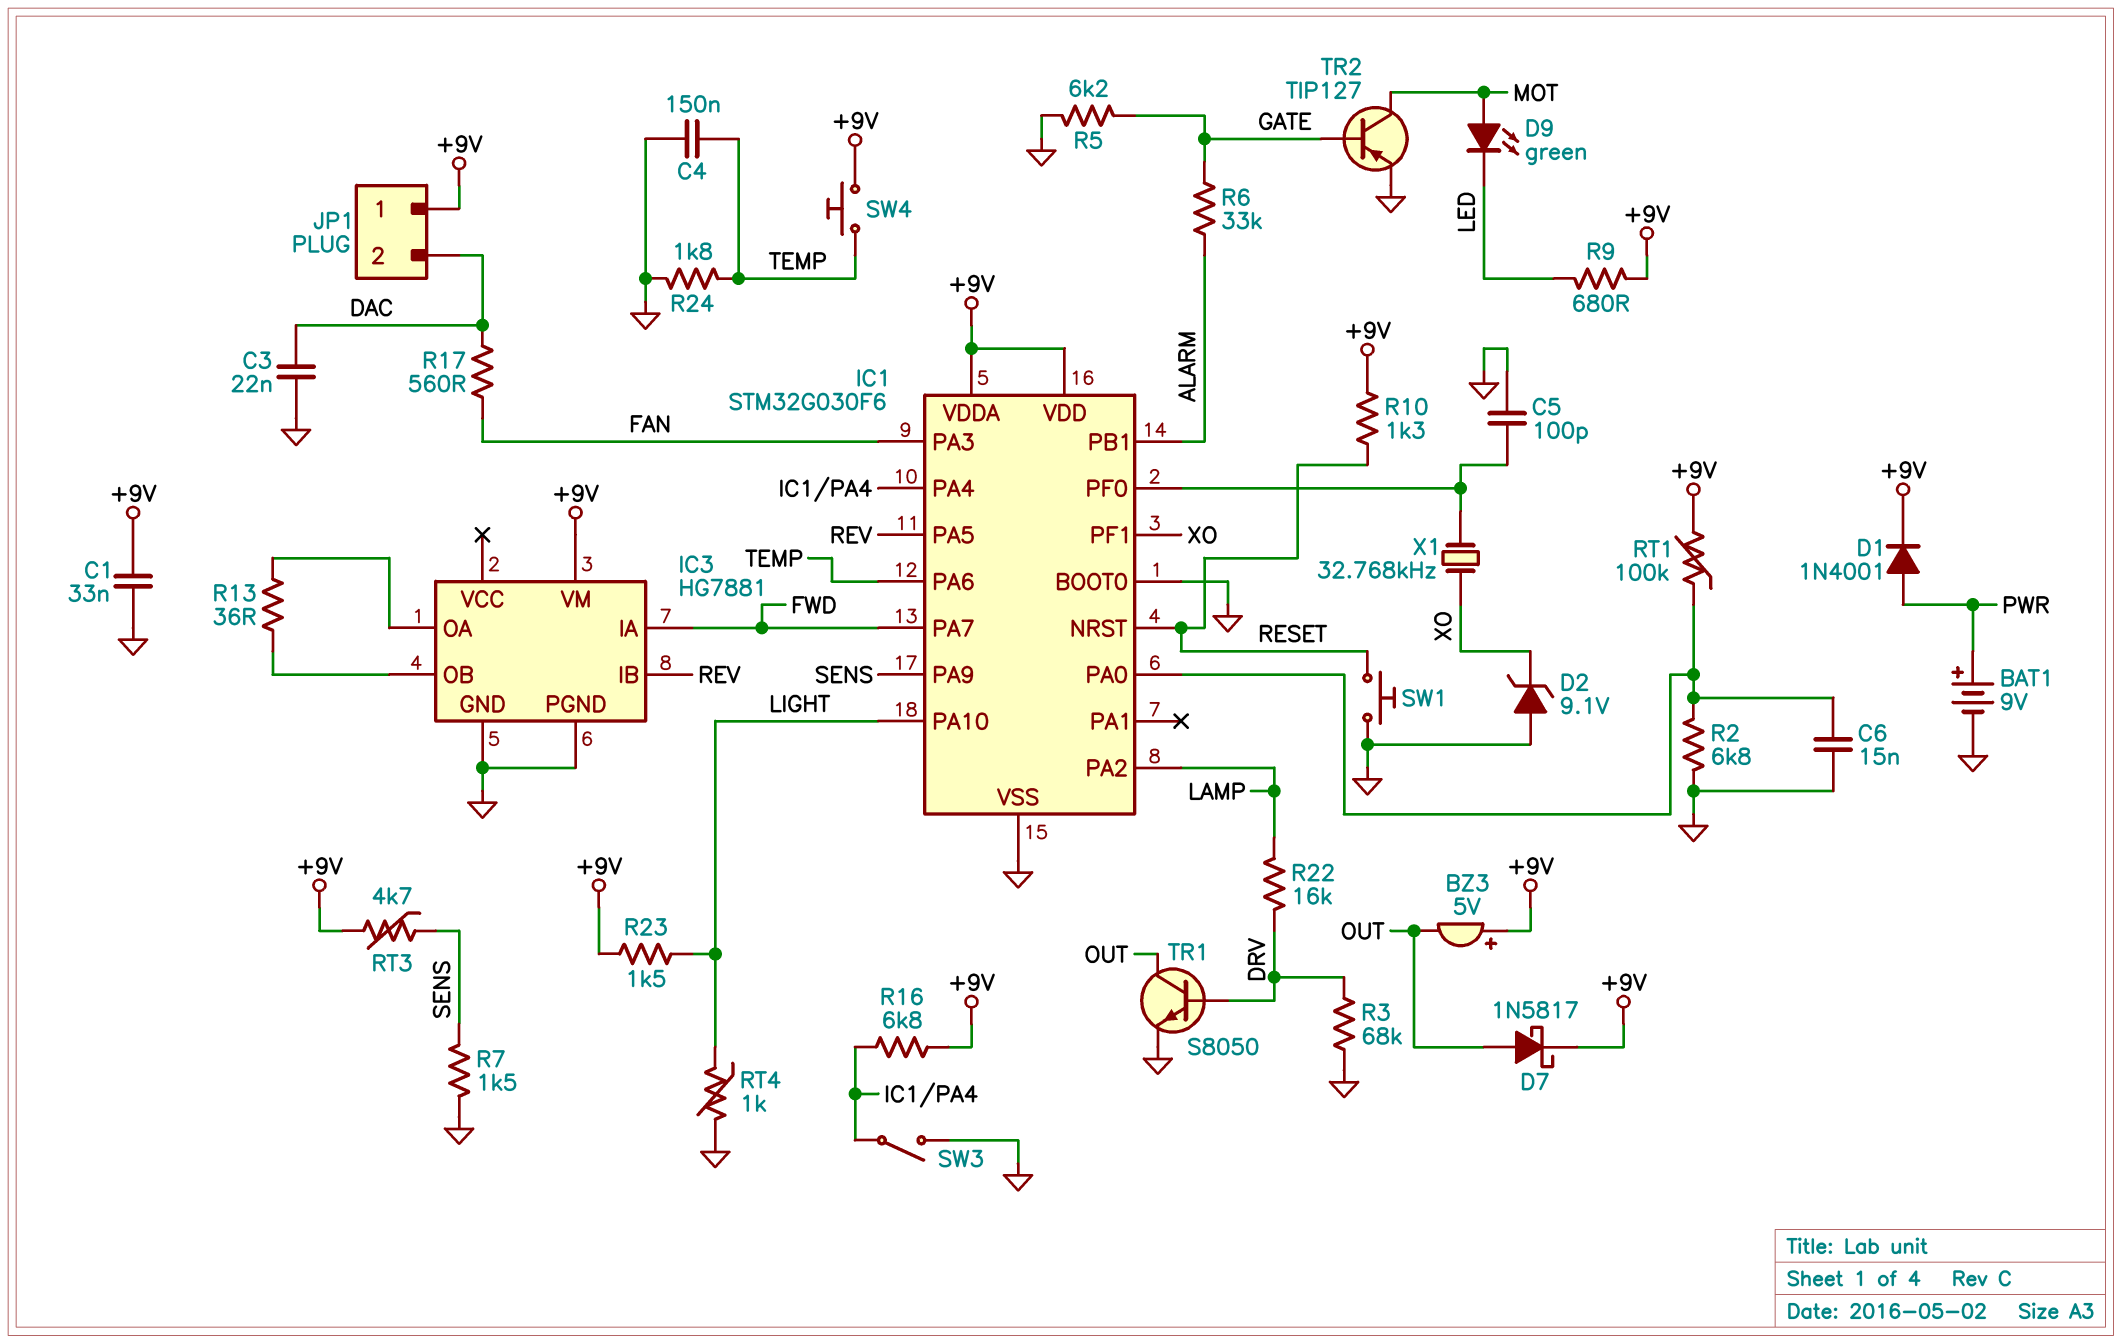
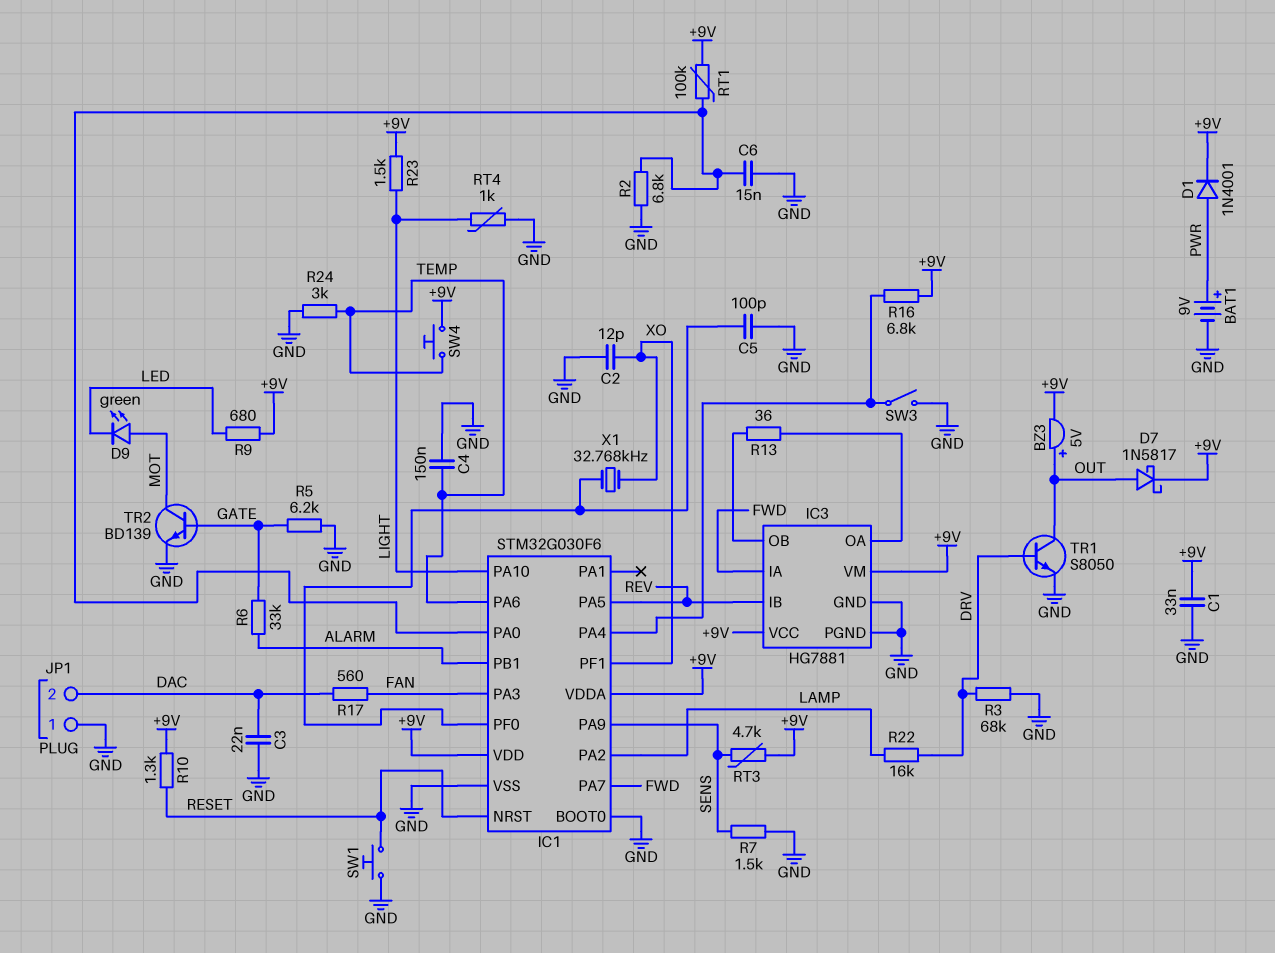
BZ3: buzzer 5V (plus +9V, minus OUT) -> buzzer 5V (plus OUT, minus +9V)
C2: none -> 12pF (GND, XO)
D2: zener 9.1V (A GND, K XO) -> none
IC3 pin VCC: none -> +9V
JP1 pin 1: +9V -> GND
R24: 1.8k (GND, TEMP) -> 3k (GND, TEMP)
TR2: PNP TIP127 (B GATE, C MOT, E GND) -> NPN BD139 (B GATE, C MOT, E GND)

